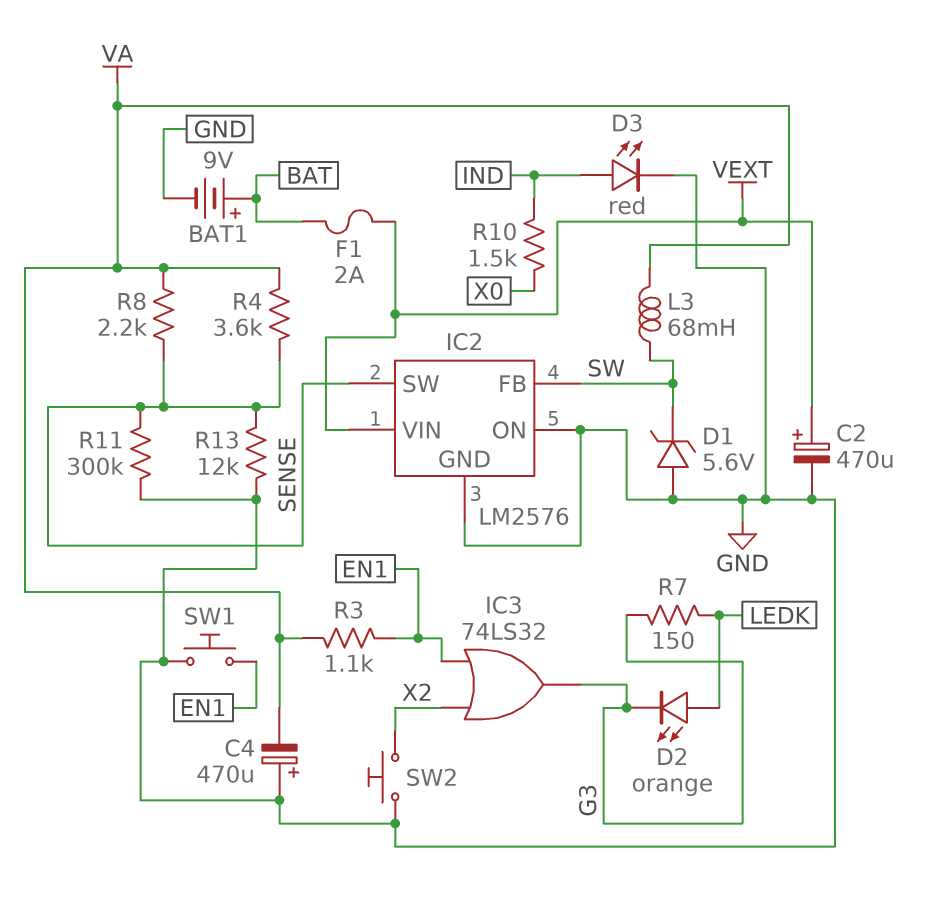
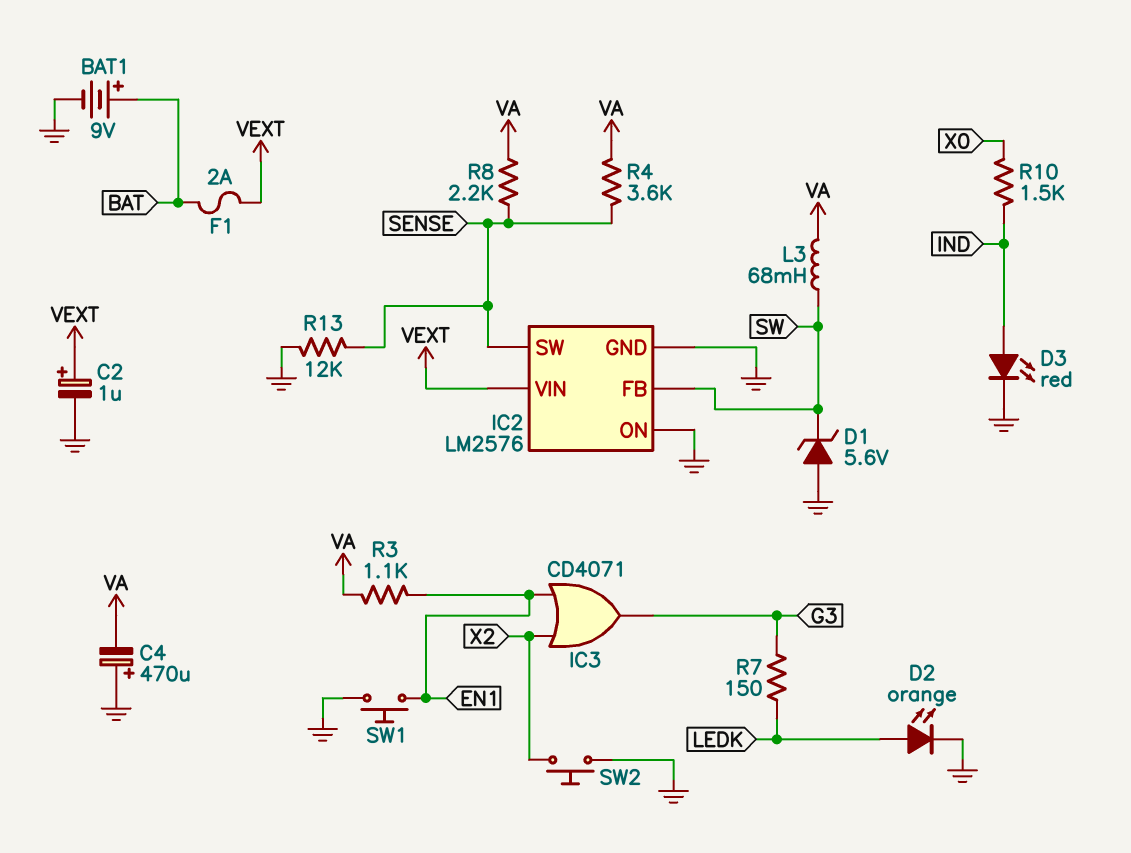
C2: 470uF (plus VEXT, minus GND) -> 1uF (plus VEXT, minus GND)
D2: LED orange (A LEDK, K G3) -> LED orange (A LEDK, K GND)
IC3: OR 74LS32 (in EN1, in X2, out G3) -> OR CD4071 (in EN1, in X2, out G3)
R11: 300k (GND, SENSE) -> none

